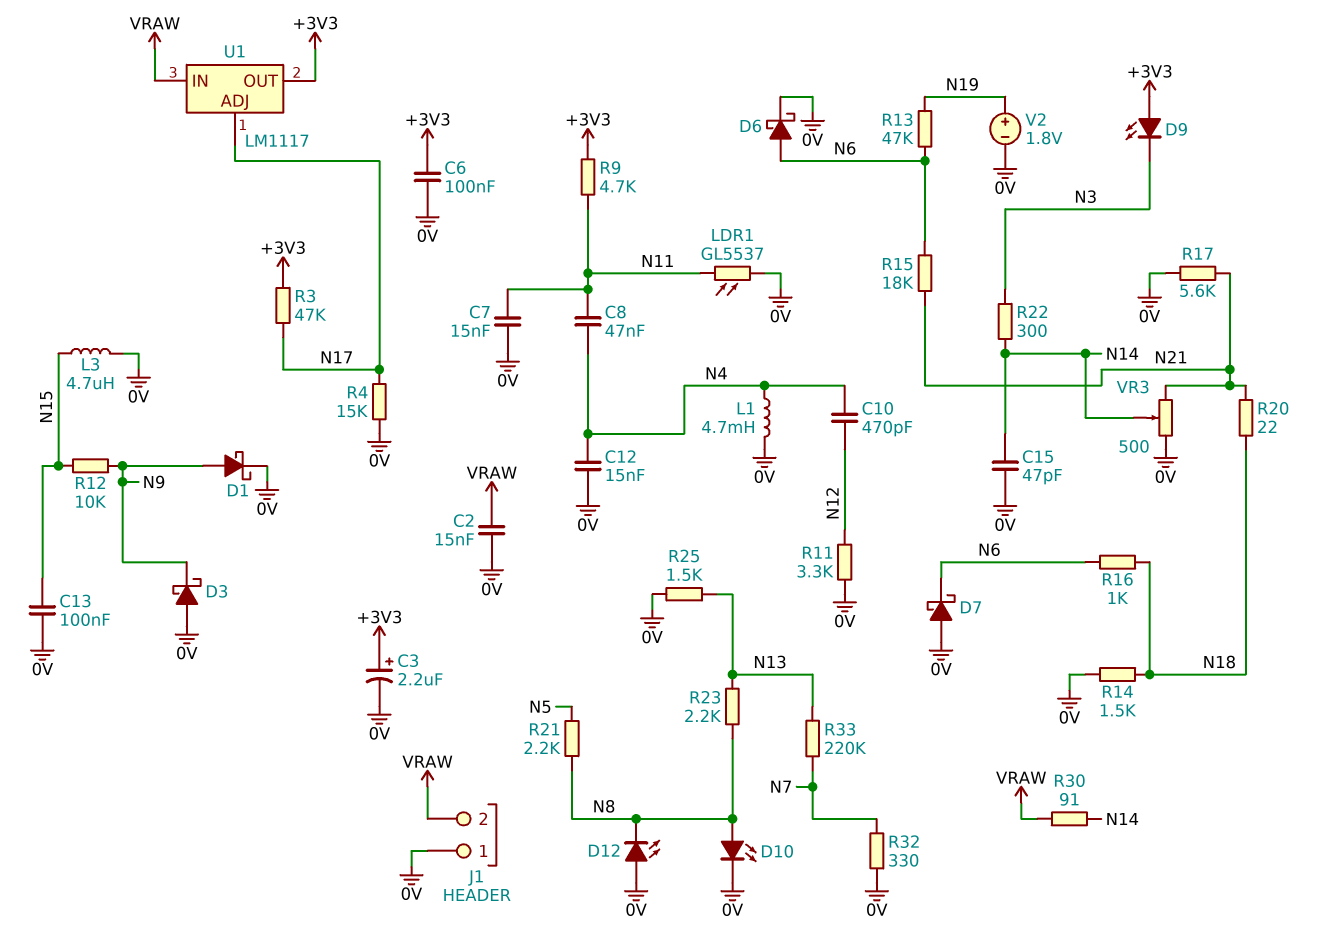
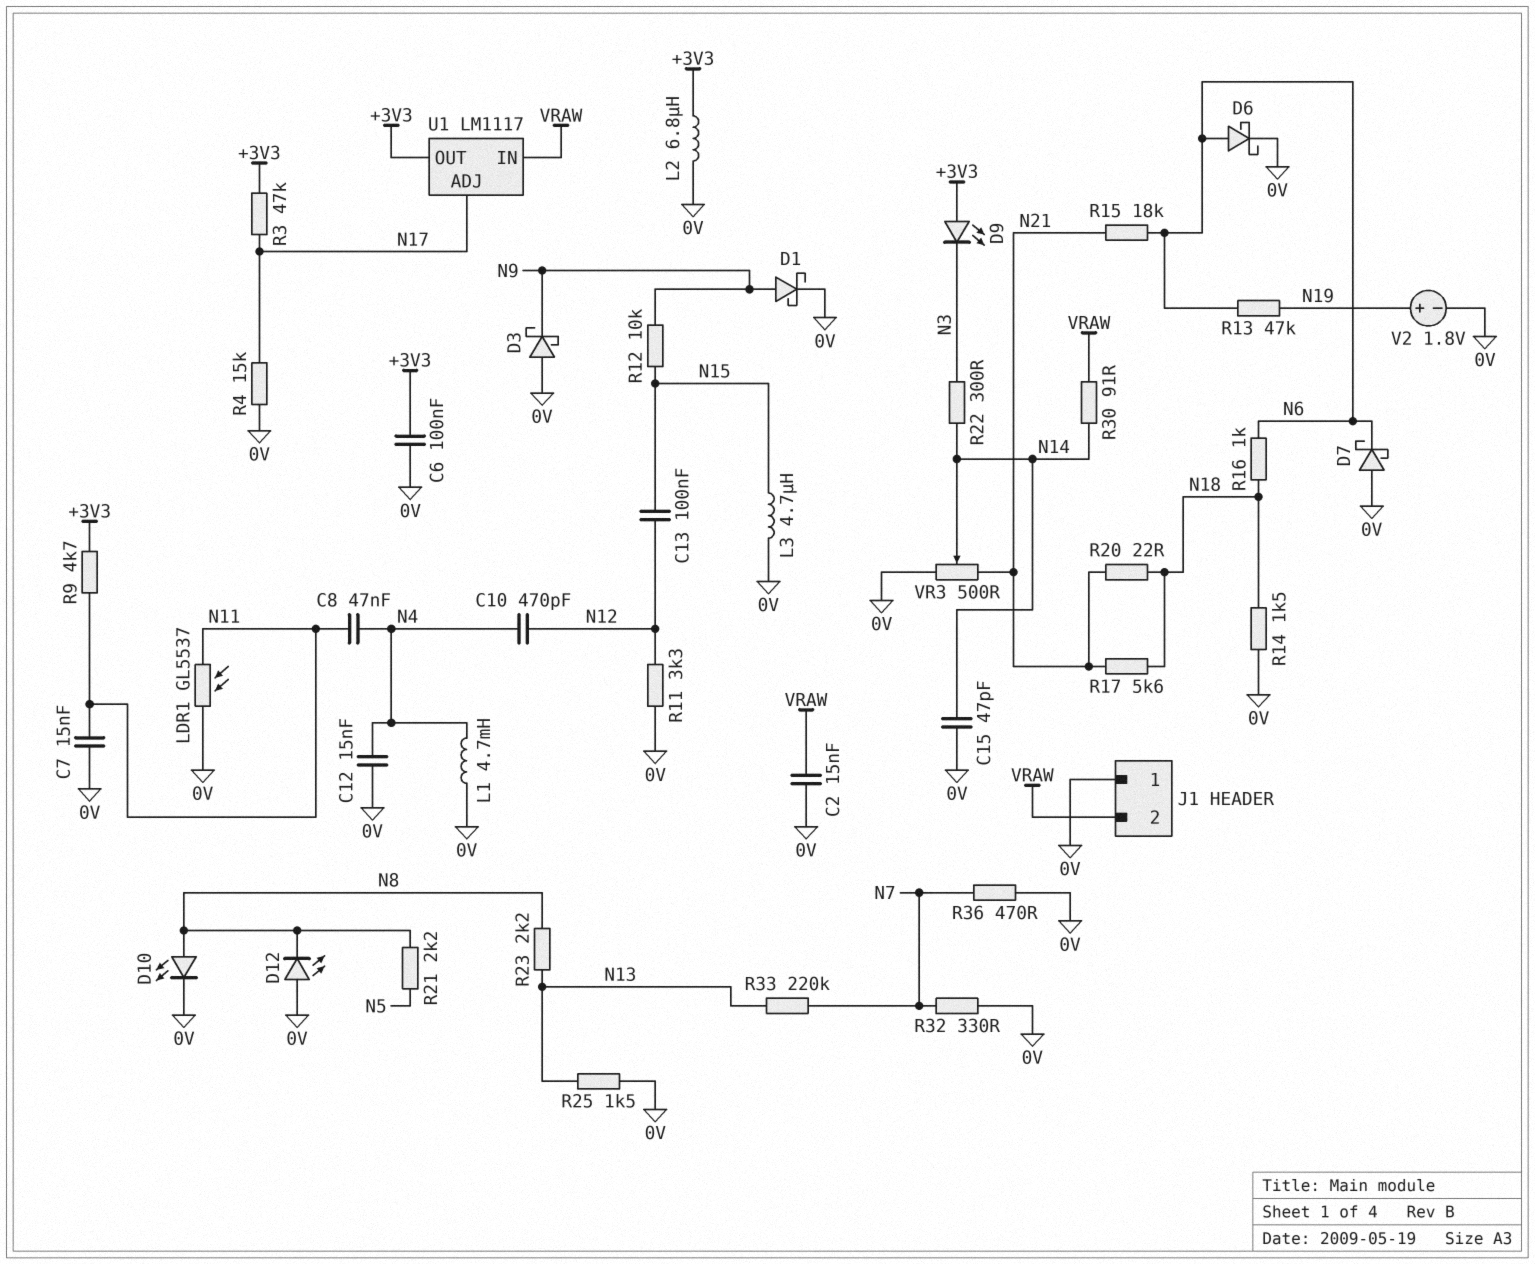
C3: 2.2uF (plus +3V3, minus 0V) -> none
C13: 100nF (0V, N15) -> 100nF (N12, N15)
L2: none -> 6.8uH (+3V3, 0V)
R17: 5.6k (0V, N21) -> 5.6k (N18, N21)
R36: none -> 470 (0V, N7)

